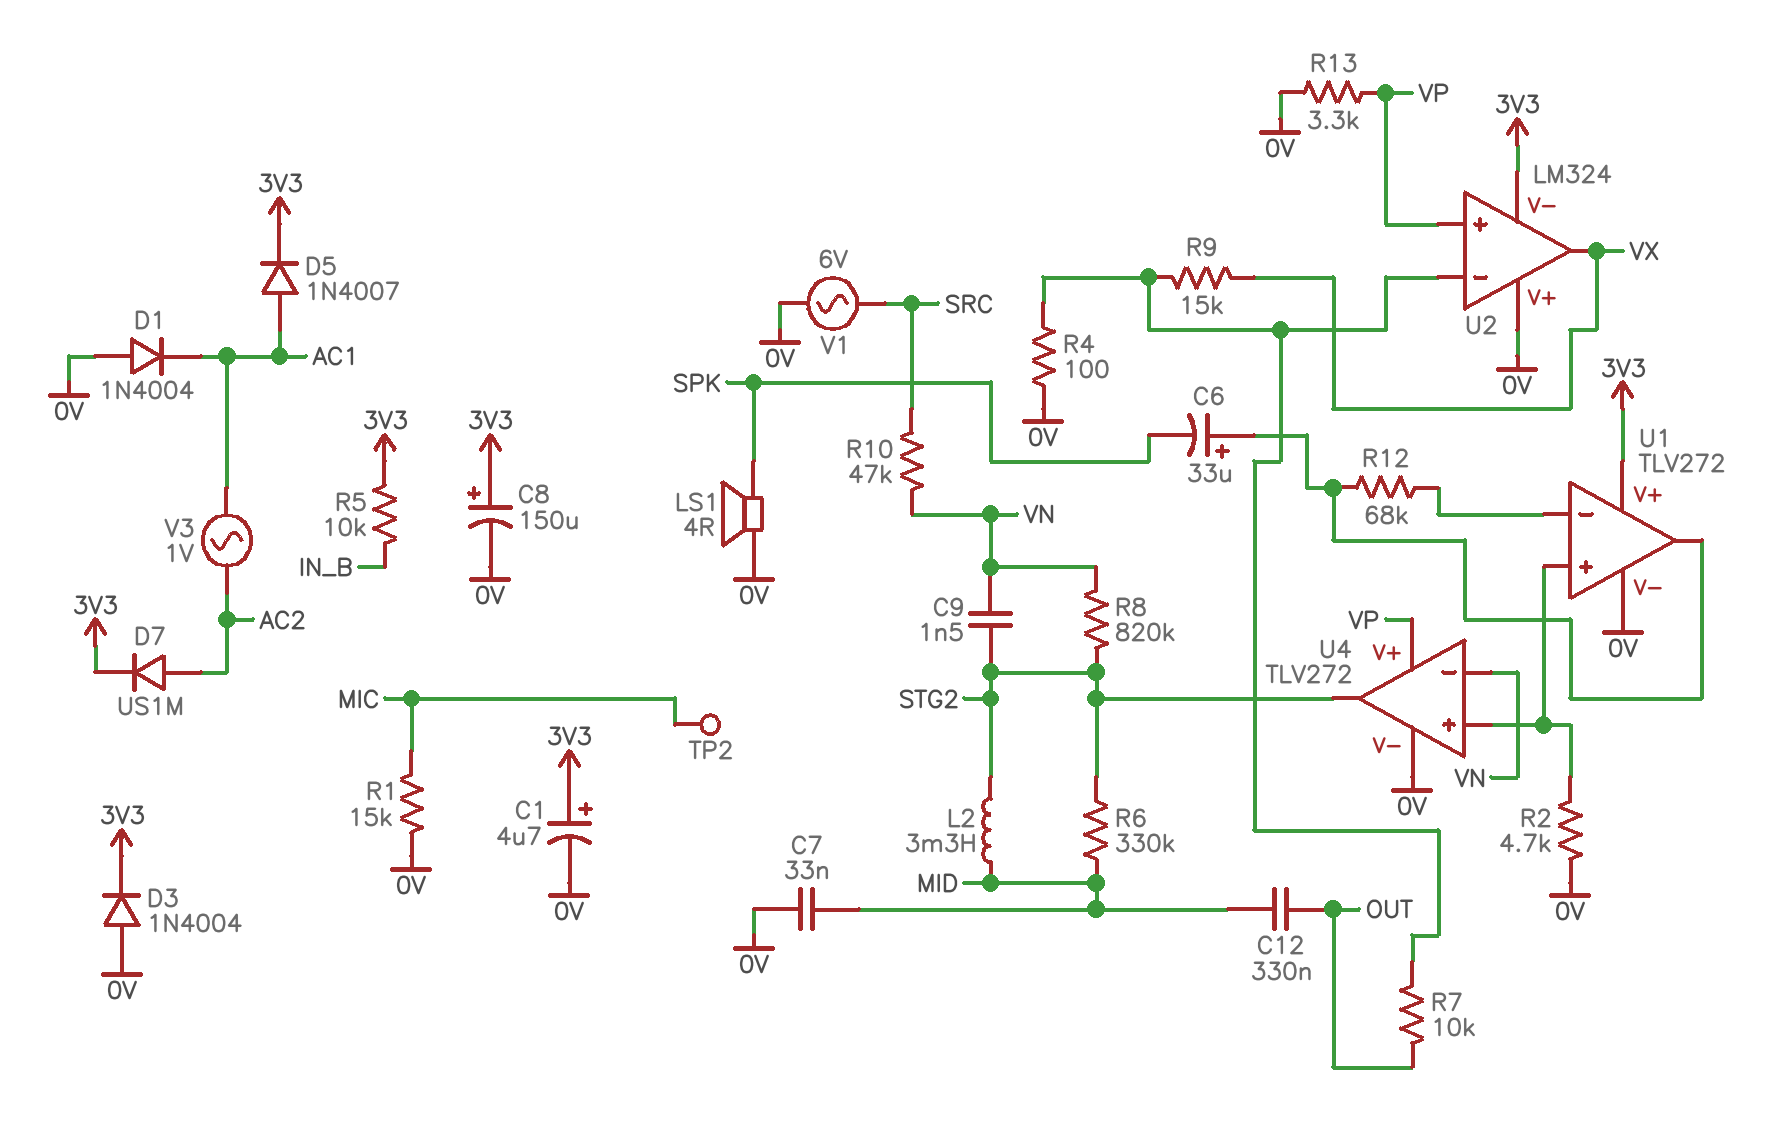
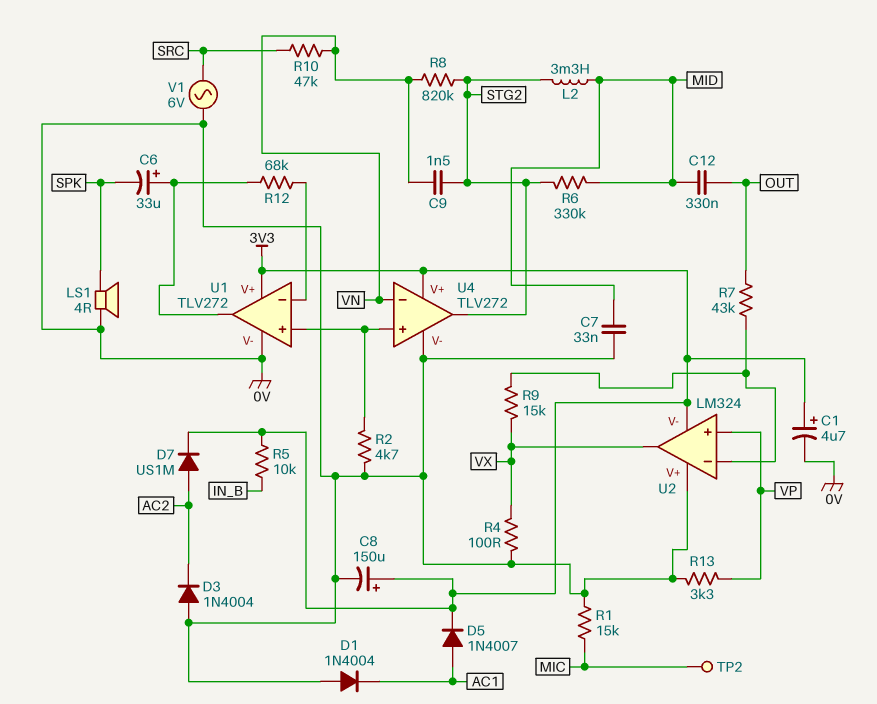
D3: diode 1N4004 (A 0V, K 3V3) -> diode 1N4004 (A 0V, K AC2)
R4: 100 (0V, U2/in-) -> 100 (0V, VX)
R7: 10k (OUT, U2/in-) -> 43k (OUT, U2/in-)
U4 pin V+: VP -> 3V3
V3: AC 1V (AC1, AC2) -> none

